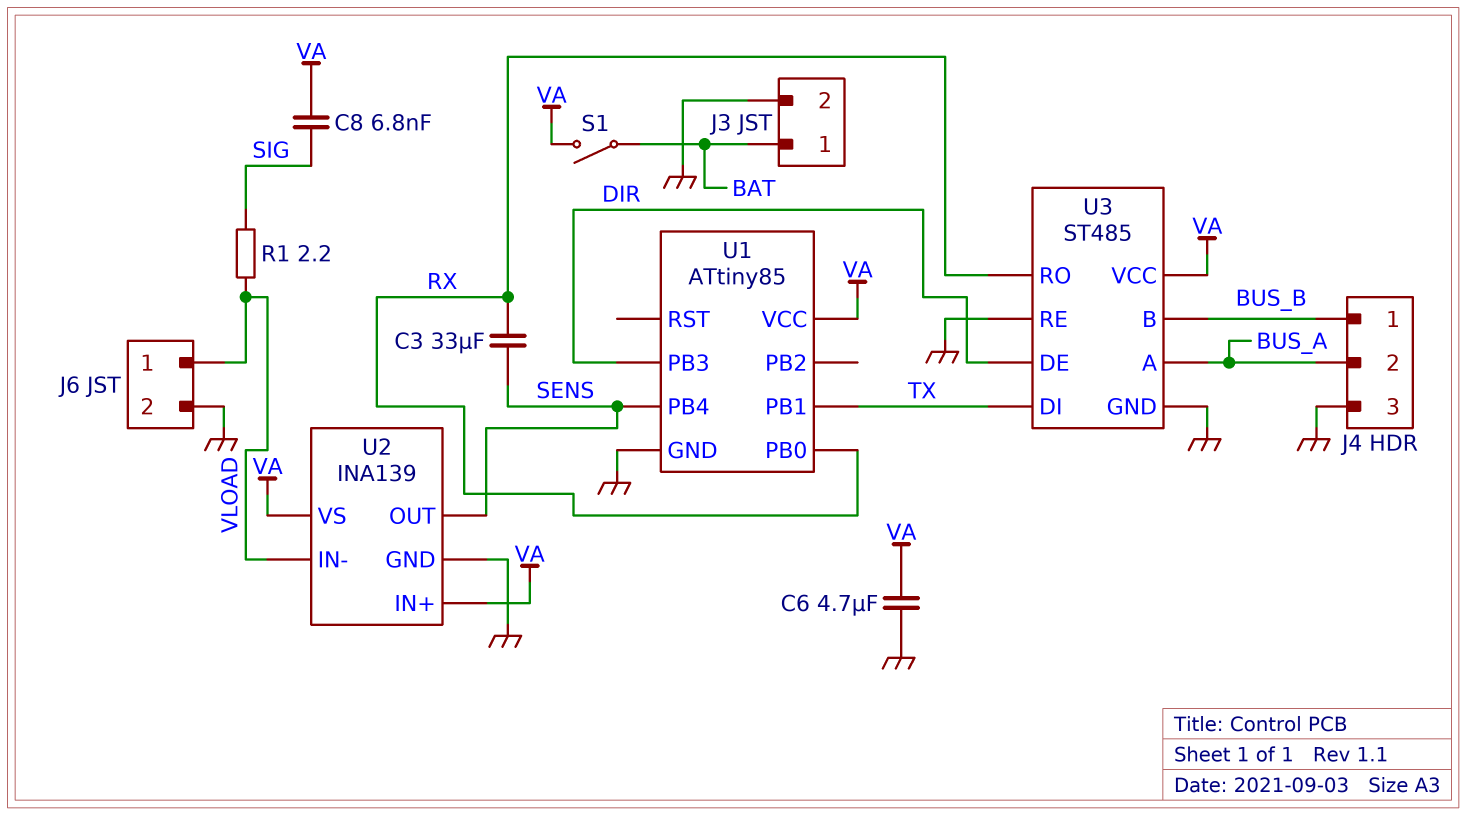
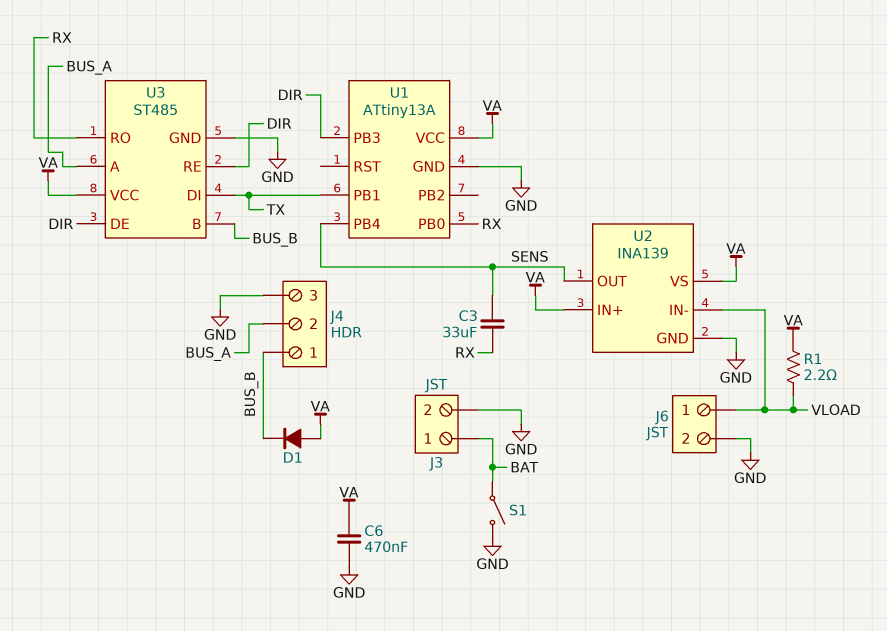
C6: 4.7uF (GND, VA) -> 470nF (GND, VA)
C8: 6.8nF (SIG, VA) -> none
D1: none -> diode (A VA, K BUS_B)
R1: 2.2 (SIG, VLOAD) -> 2.2 (VA, VLOAD)
S1: switch (BAT, VA) -> switch (BAT, GND)
U1: ATtiny85 -> ATtiny13A
U3 pin RE: GND -> DIR

